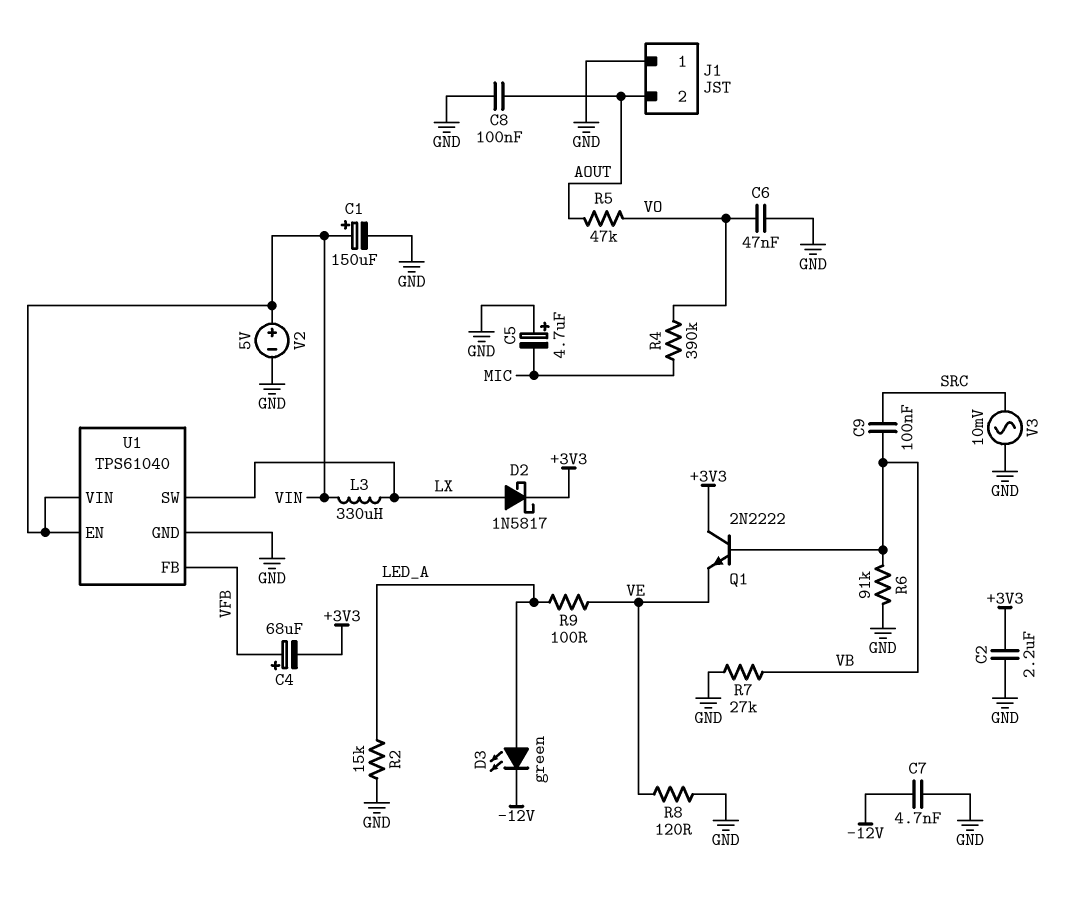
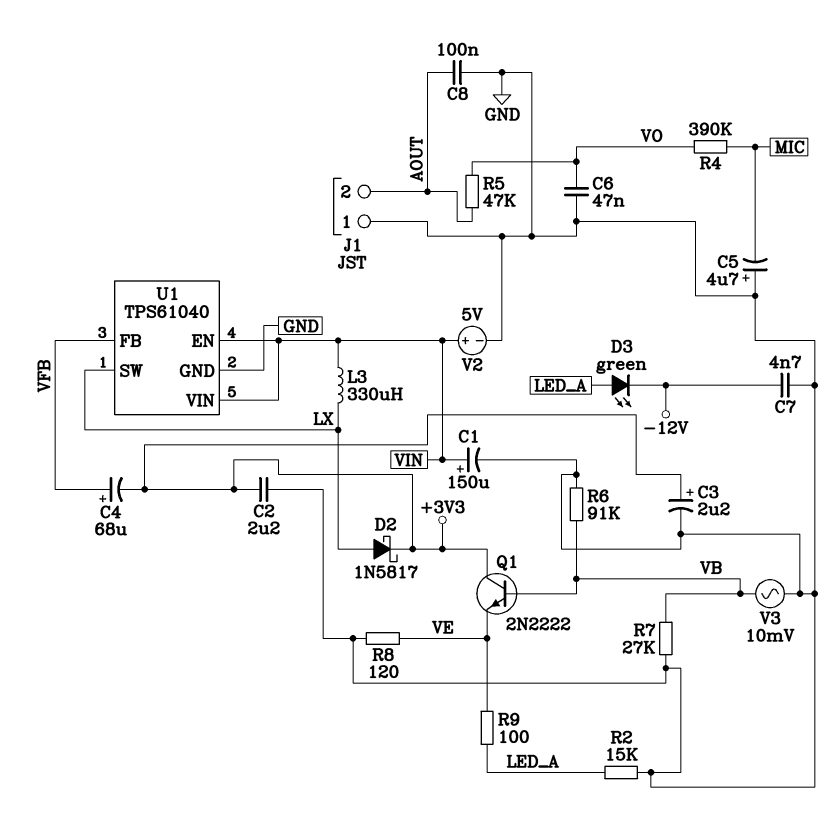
C3: none -> 2.2uF (plus +3V3, minus GND)
C9: 100nF (SRC, VB) -> none
V3: AC 10mV (GND, SRC) -> AC 10mV (GND, VB)

